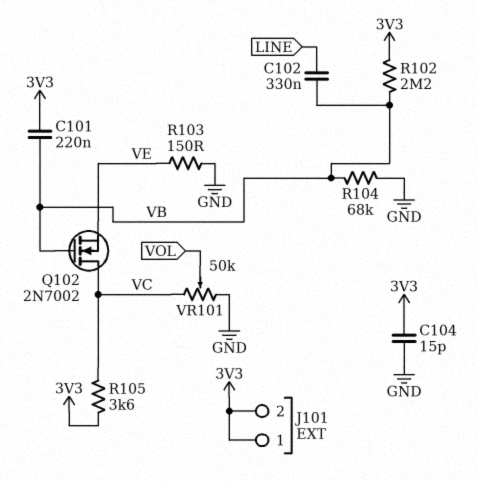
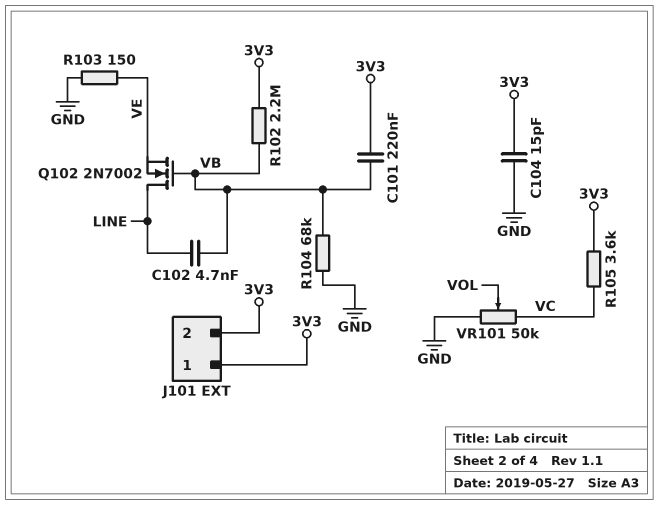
C102: 330nF (LINE, VB) -> 4.7nF (LINE, VB)
Q102: NMOS 2N7002 (G VB, D VC, S VE) -> NMOS 2N7002 (G VB, D LINE, S VE)

